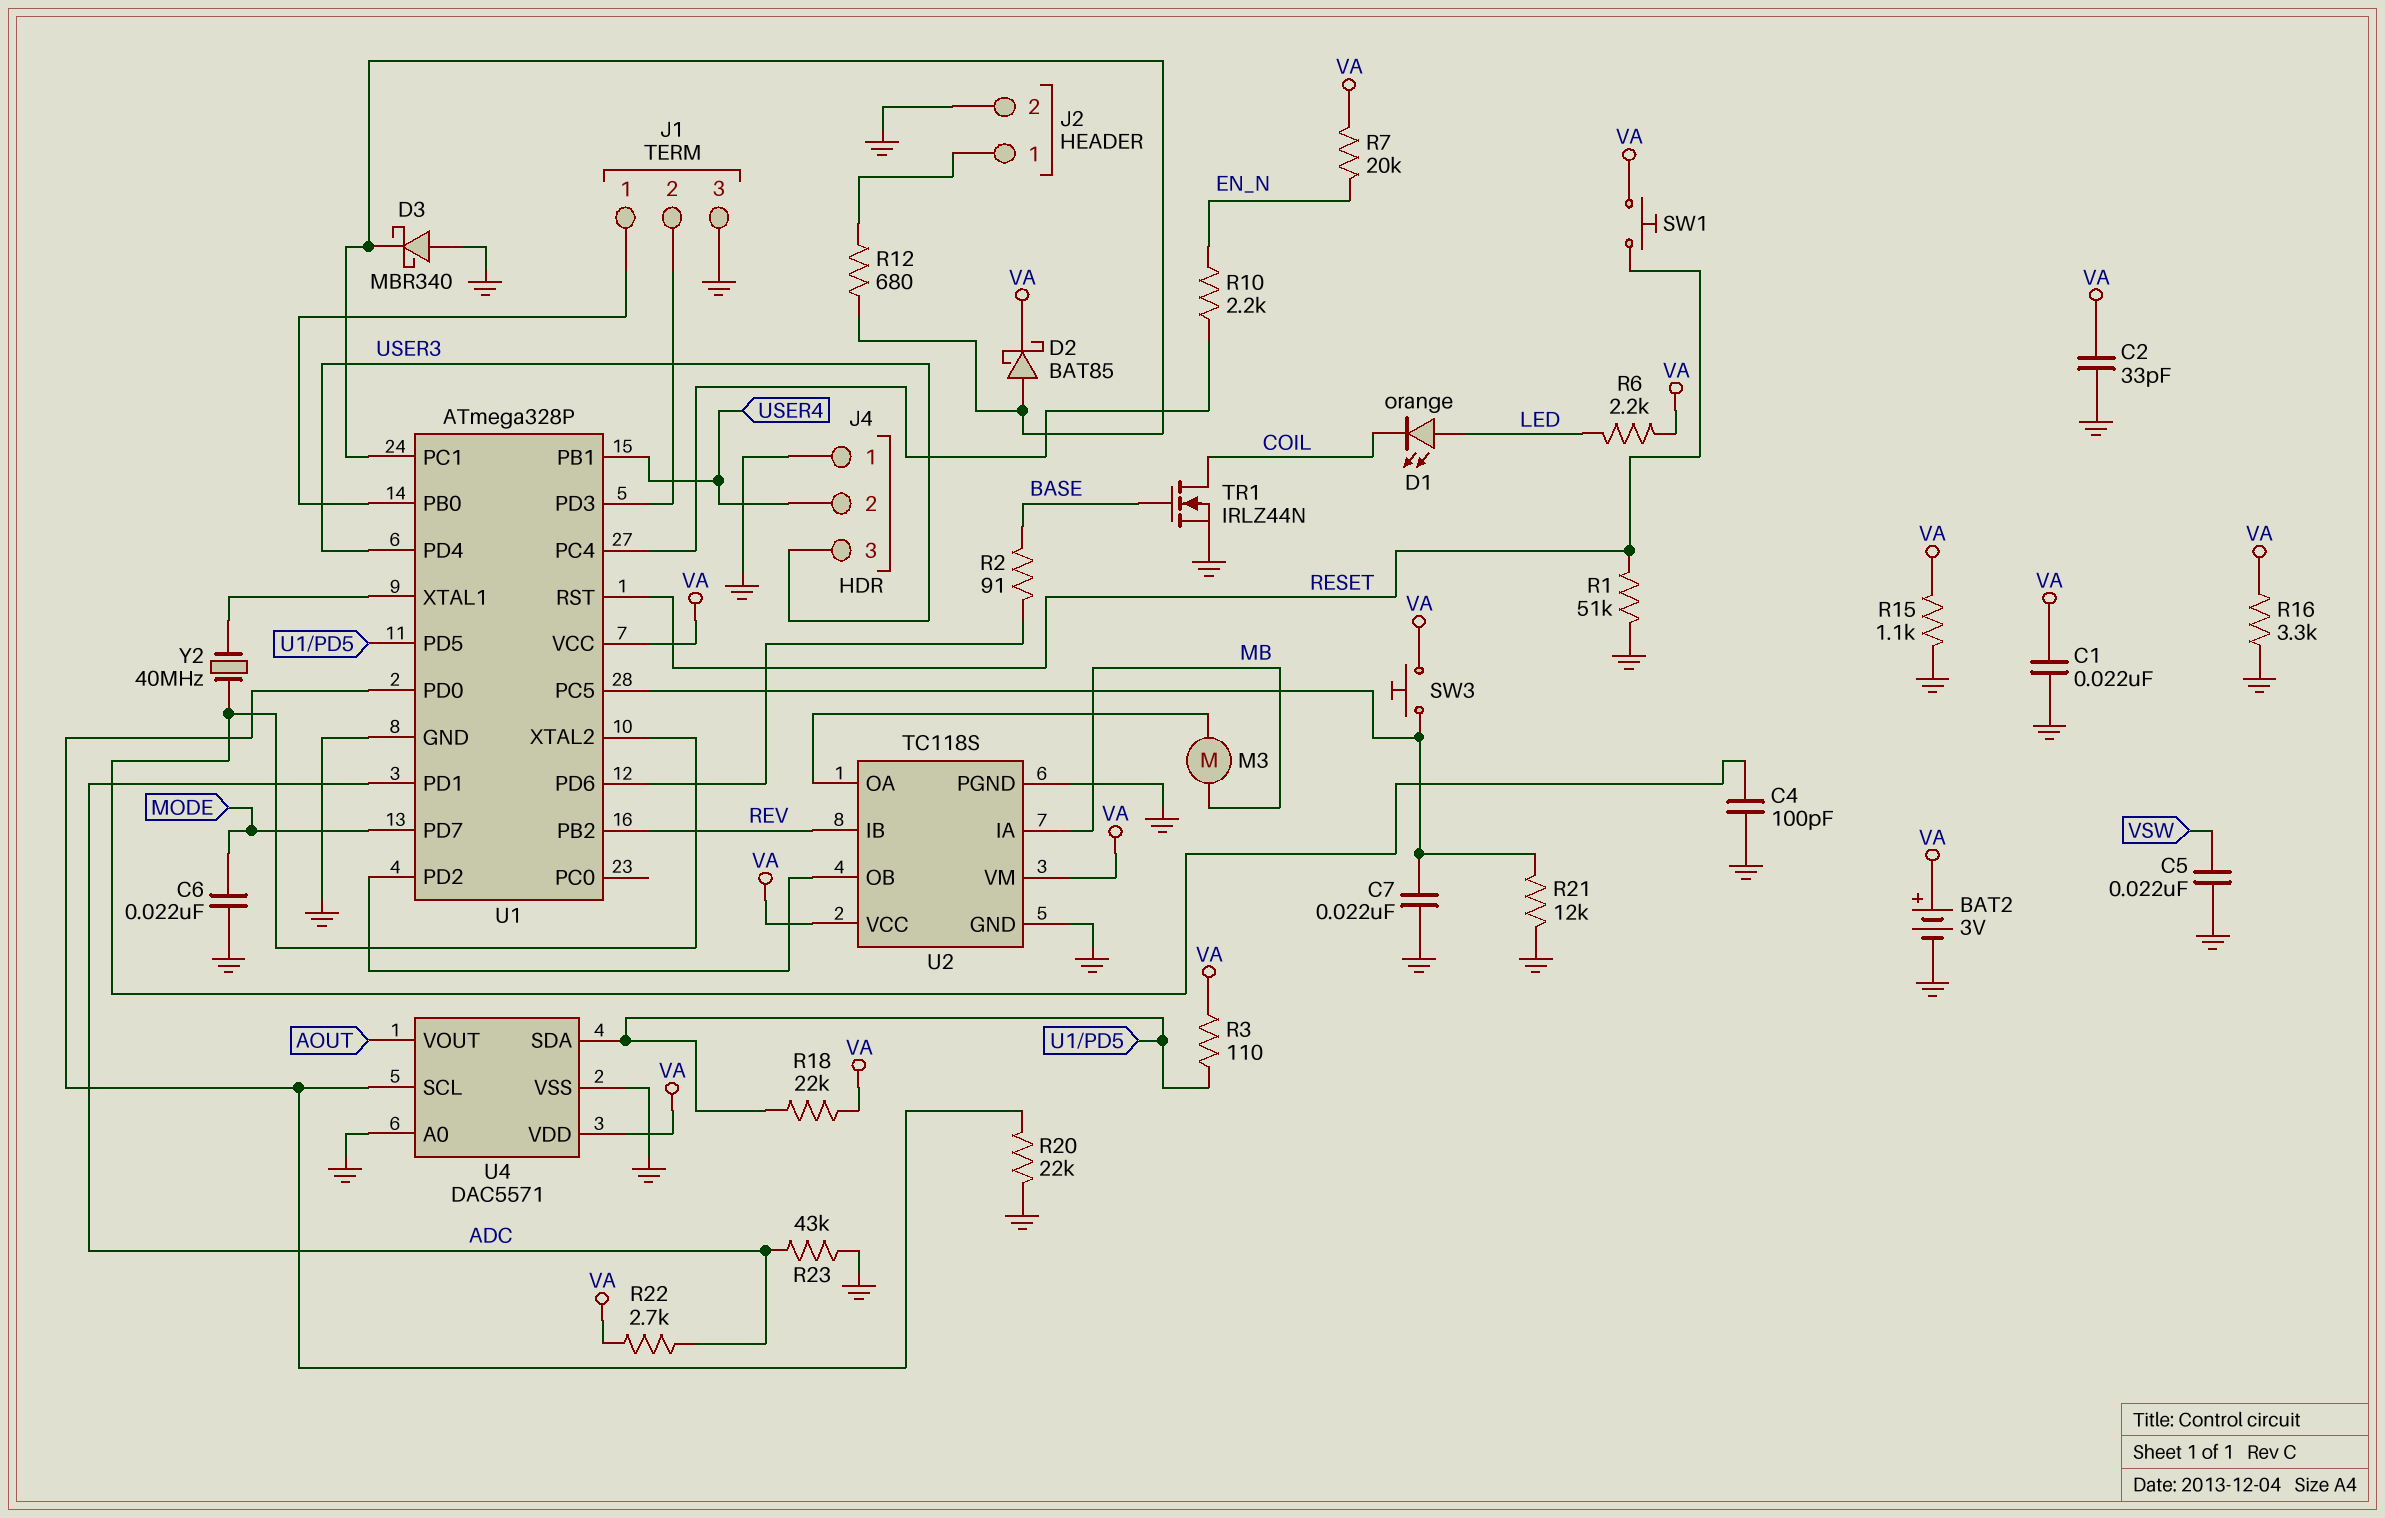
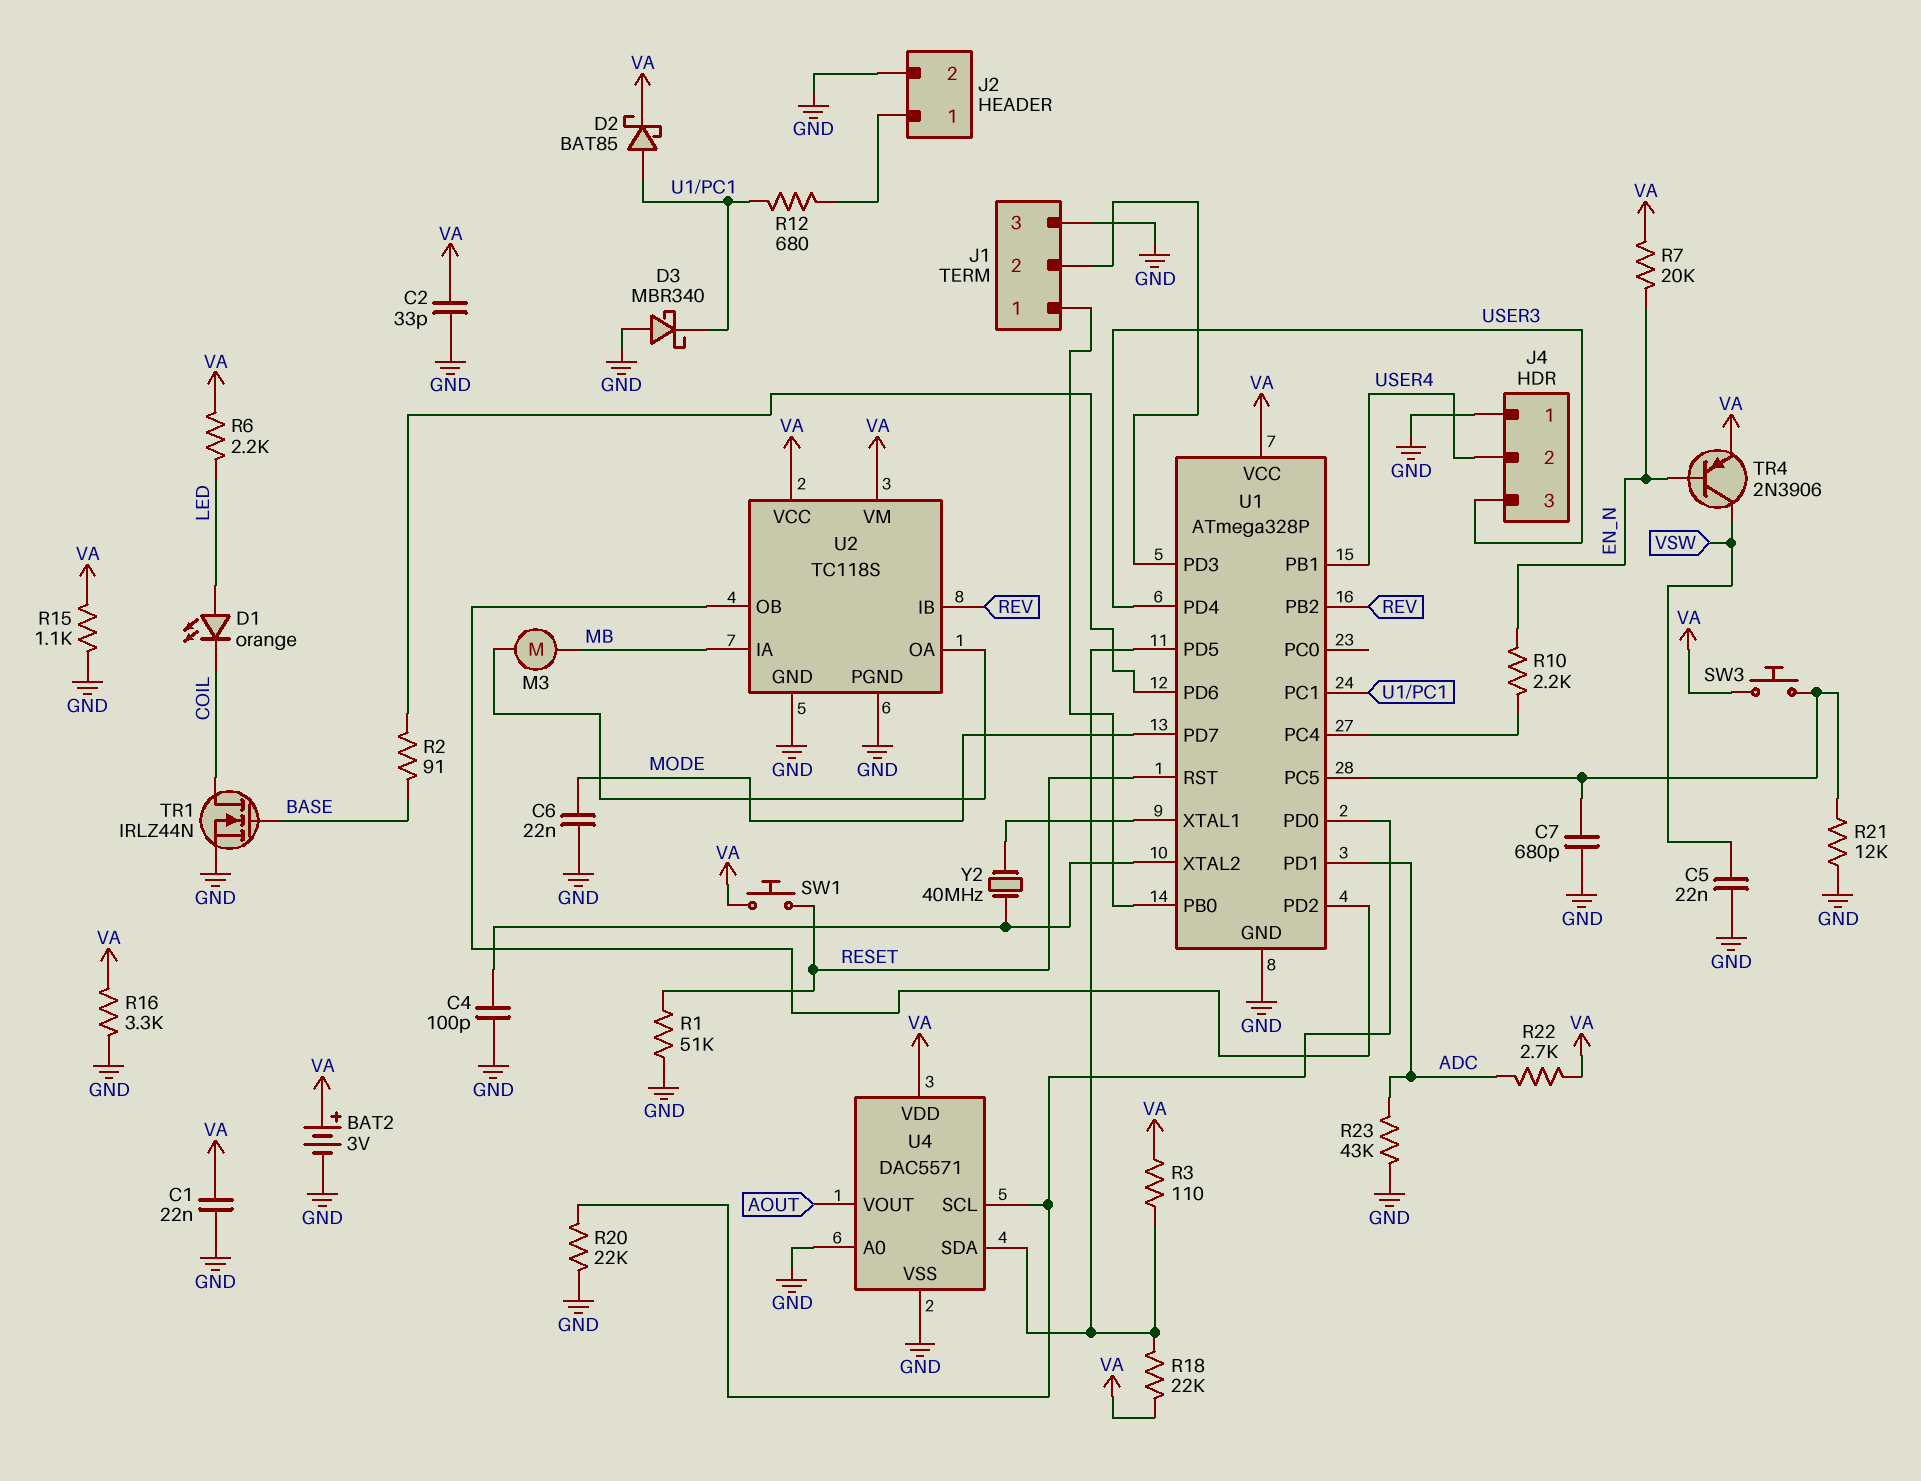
C7: 22nF (GND, U1/PC5) -> 680pF (GND, U1/PC5)
TR4: none -> PNP 2N3906 (B EN_N, C VSW, E VA)

